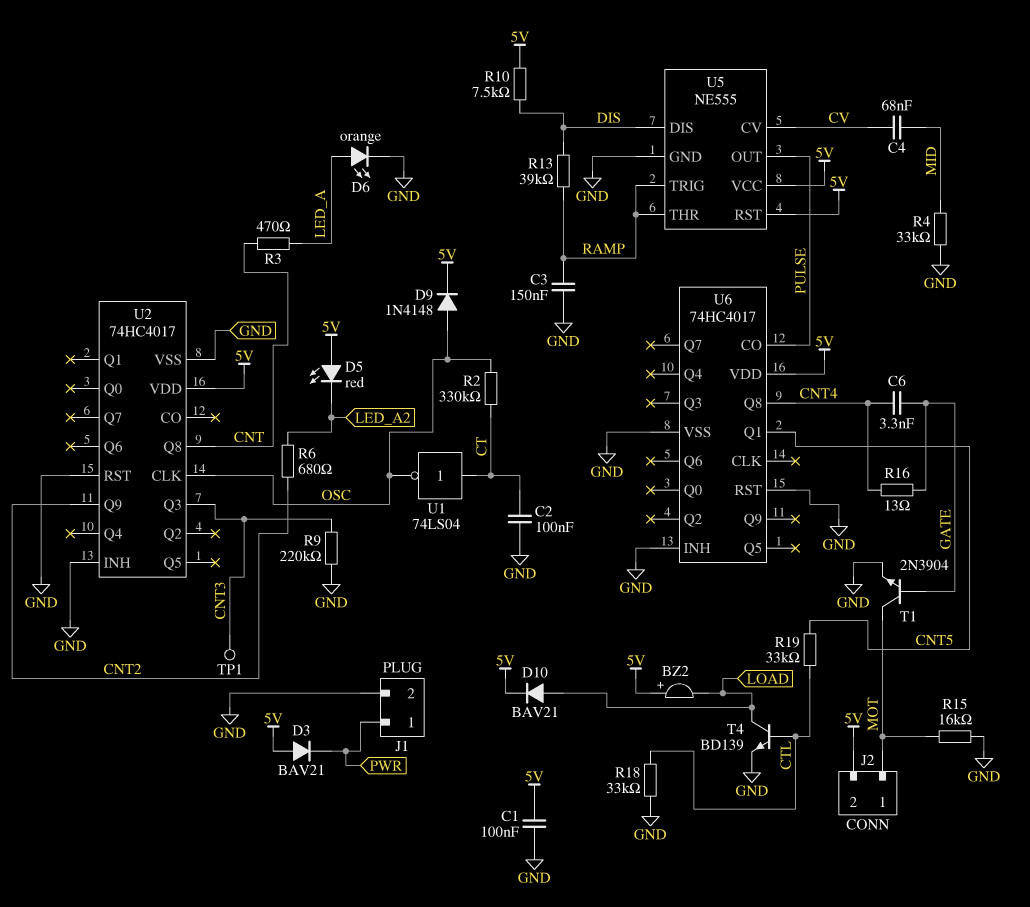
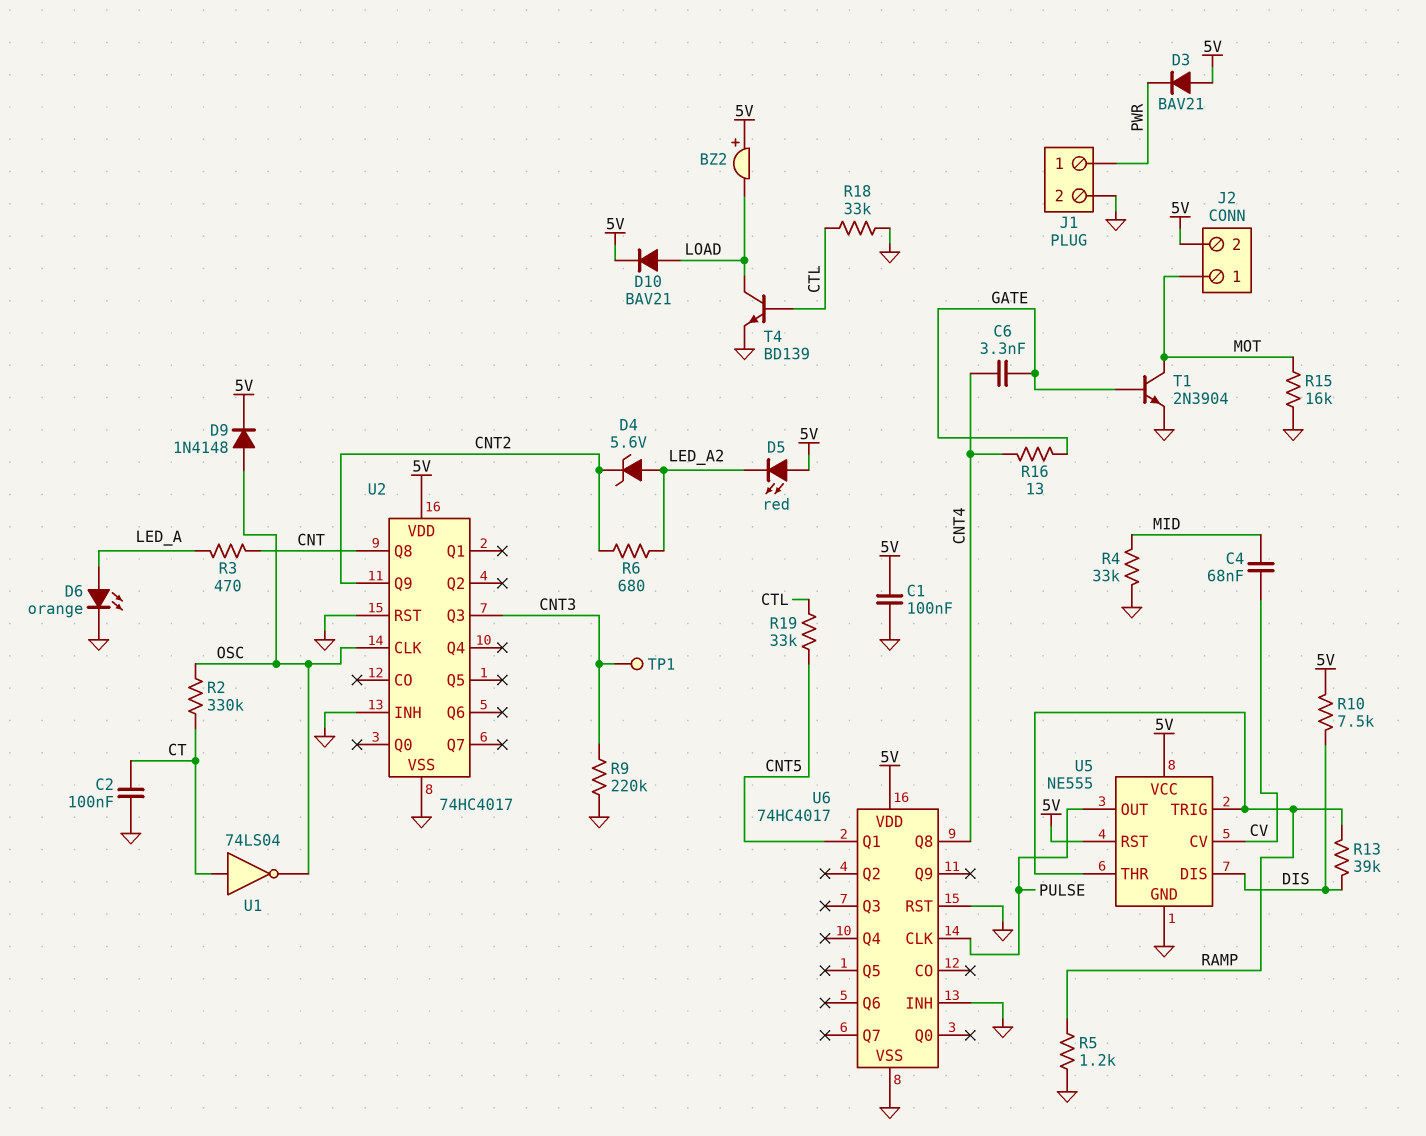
C3: 150nF (GND, RAMP) -> none
D4: none -> zener 5.6V (A LED_A2, K CNT2)
R5: none -> 1.2k (GND, RAMP)
U6 pin CLK: none -> PULSE
U6 pin CO: PULSE -> none

